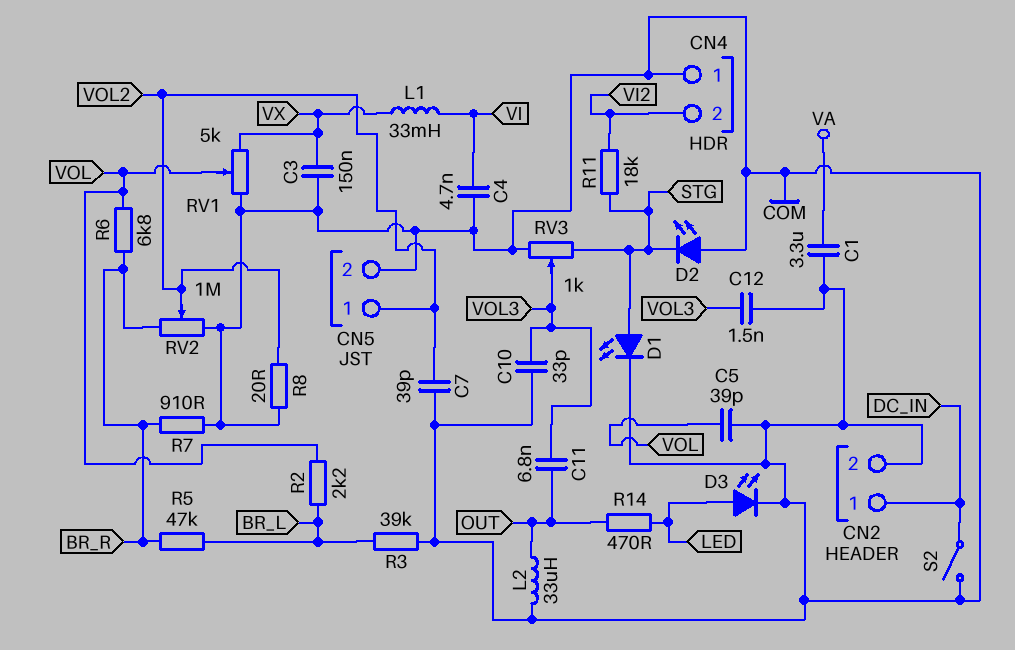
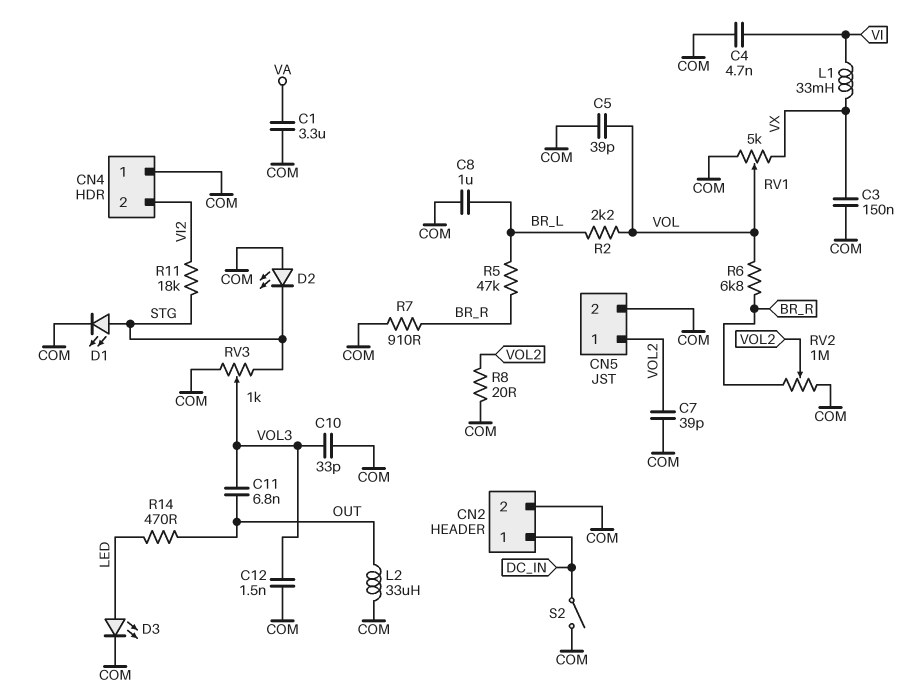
C8: none -> 1uF (BR_L, COM)
R3: 39k (BR_L, COM) -> none

